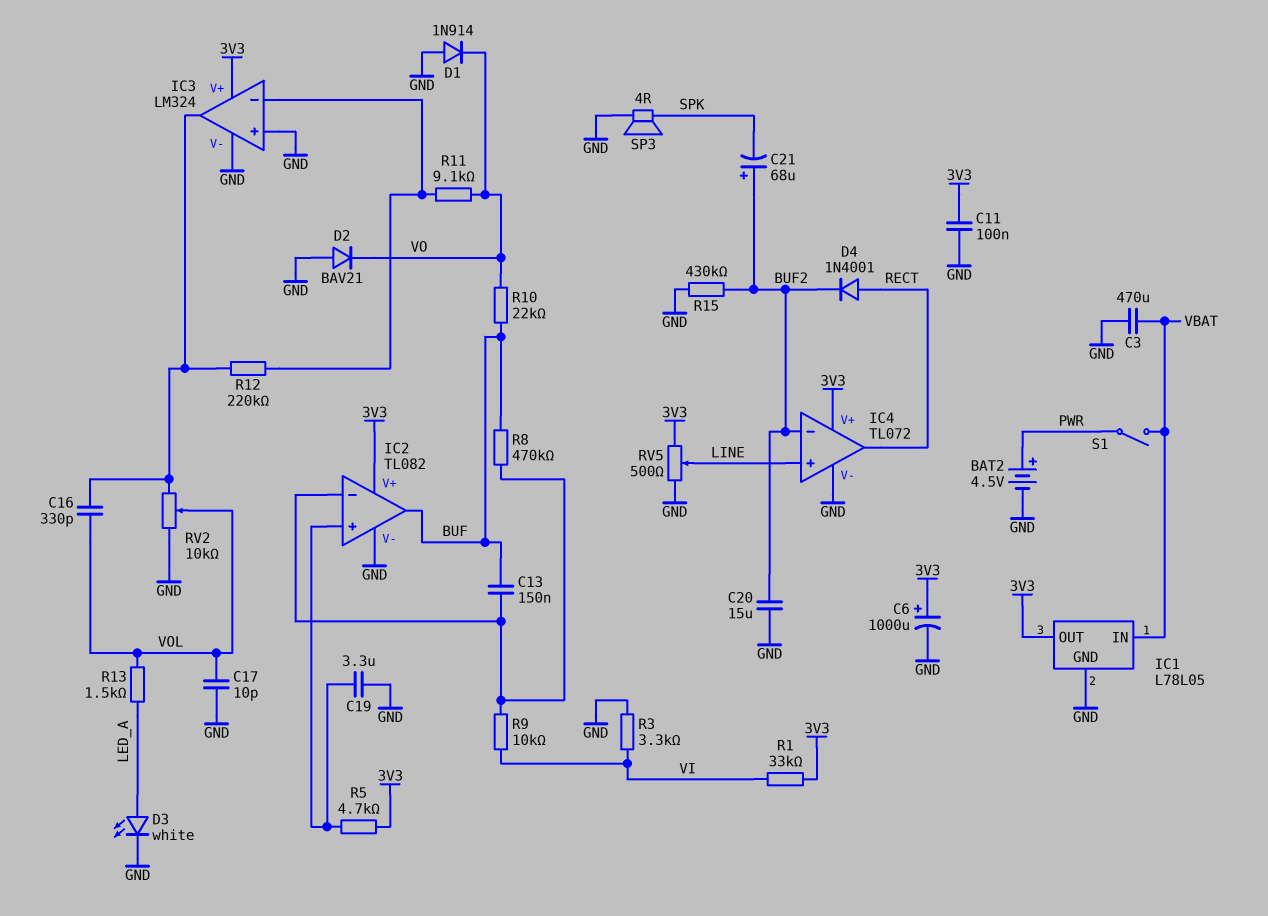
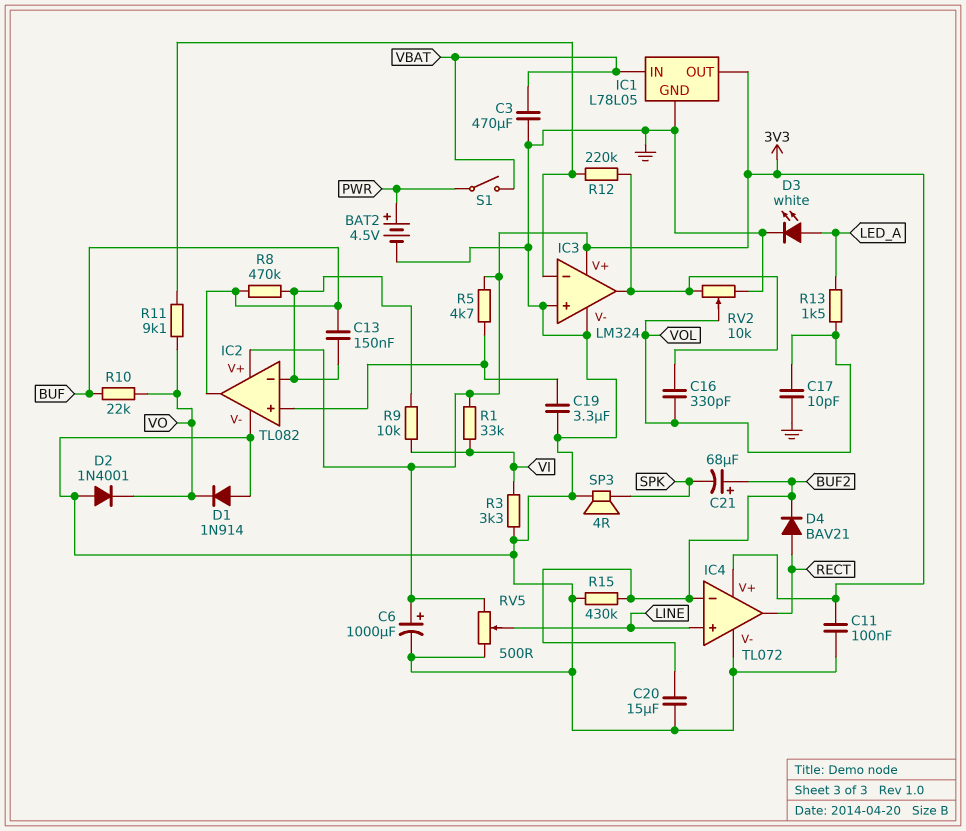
D2: diode BAV21 (A GND, K VO) -> diode 1N4001 (A GND, K VO)
D4: diode 1N4001 (A RECT, K BUF2) -> diode BAV21 (A RECT, K BUF2)

